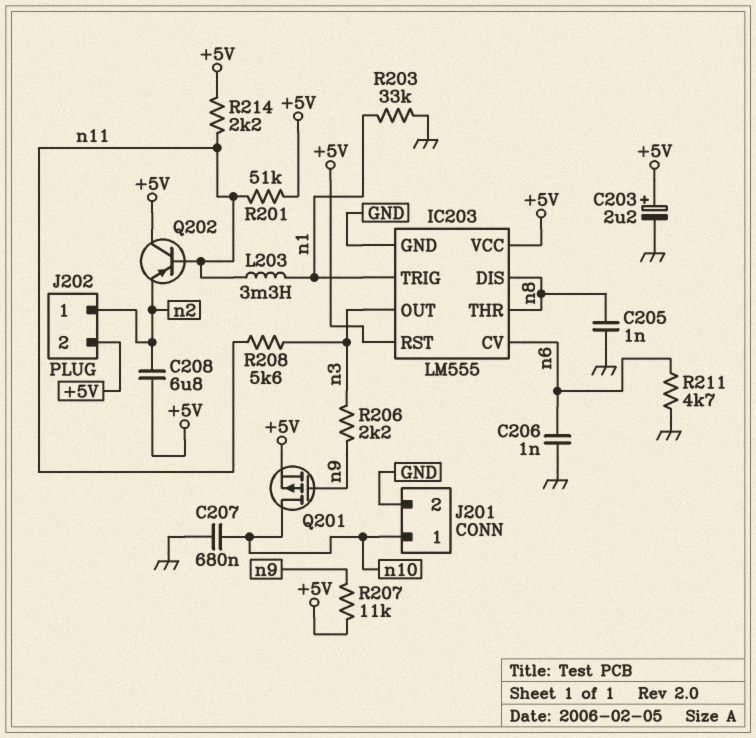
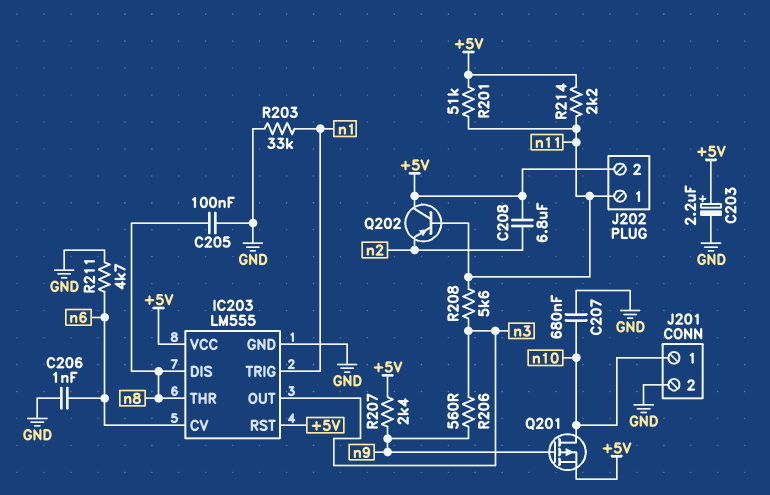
C205: 1nF (GND, n8) -> 100nF (GND, n8)
J202 pin 1: n2 -> n11
L203: 3.3mH (n1, n11) -> none
R206: 2.2k (n3, n9) -> 560 (n3, n9)
R207: 11k (+5V, n9) -> 2.4k (+5V, n9)

